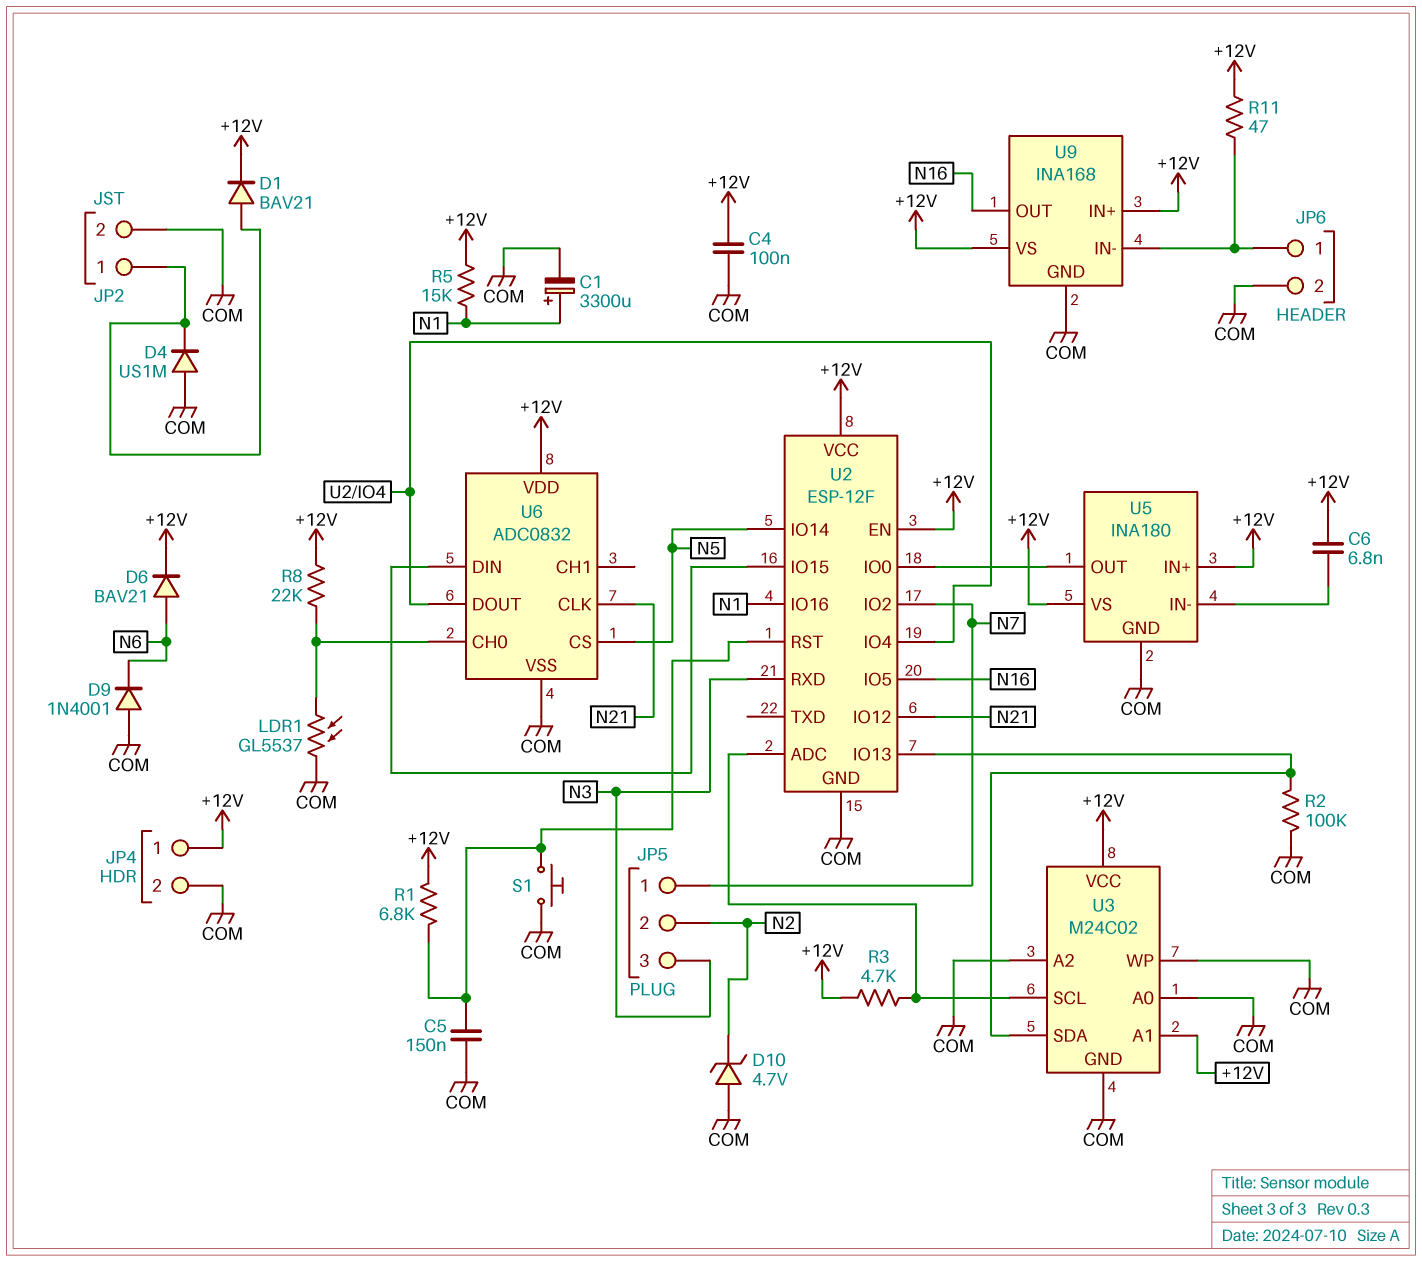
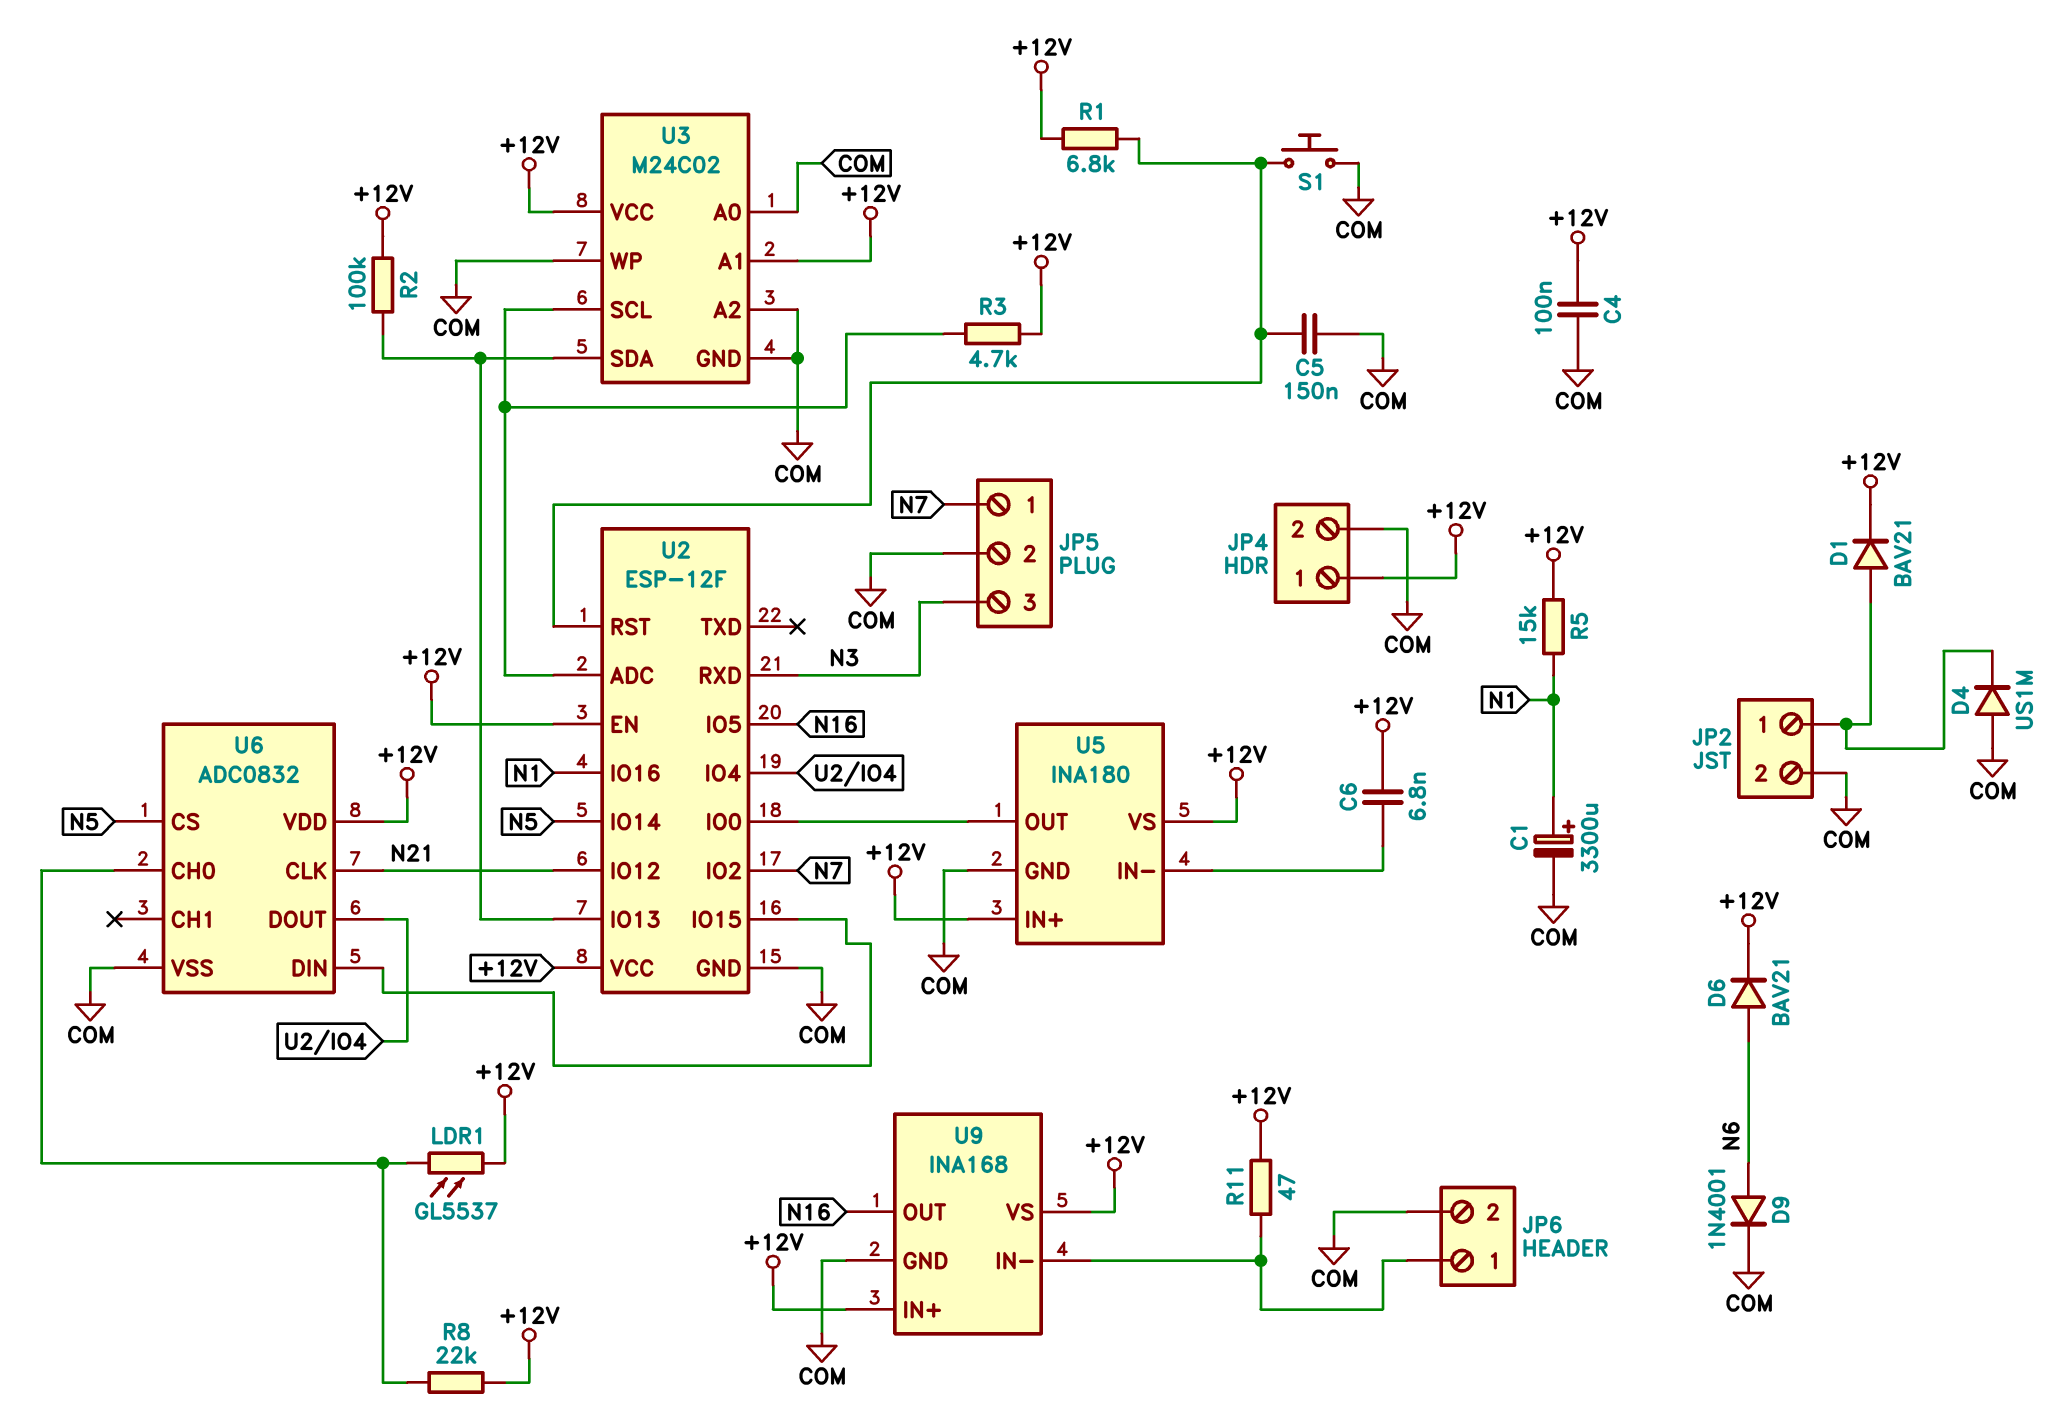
D9: diode 1N4001 (A COM, K N6) -> diode 1N4001 (A N6, K COM)
D10: zener 4.7V (A COM, K N2) -> none
JP5 pin 2: N2 -> COM
LDR1: GL5537 (COM, U6/CH0) -> GL5537 (+12V, U6/CH0)
R2: 100k (COM, U2/IO13) -> 100k (+12V, U2/IO13)

